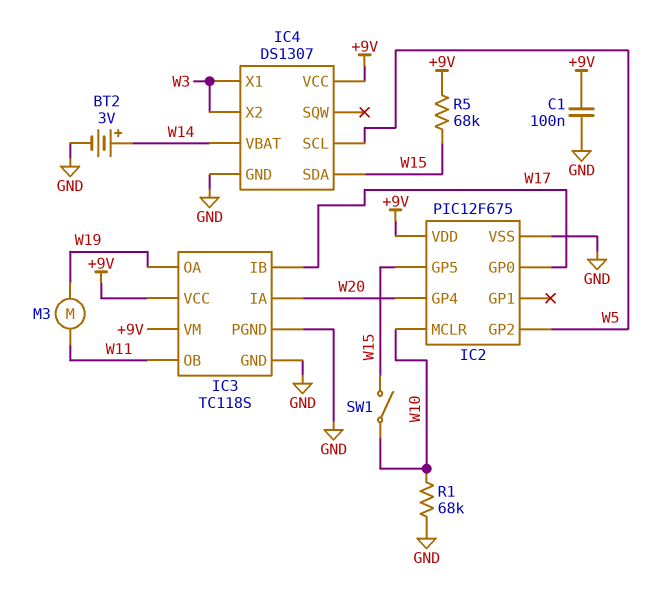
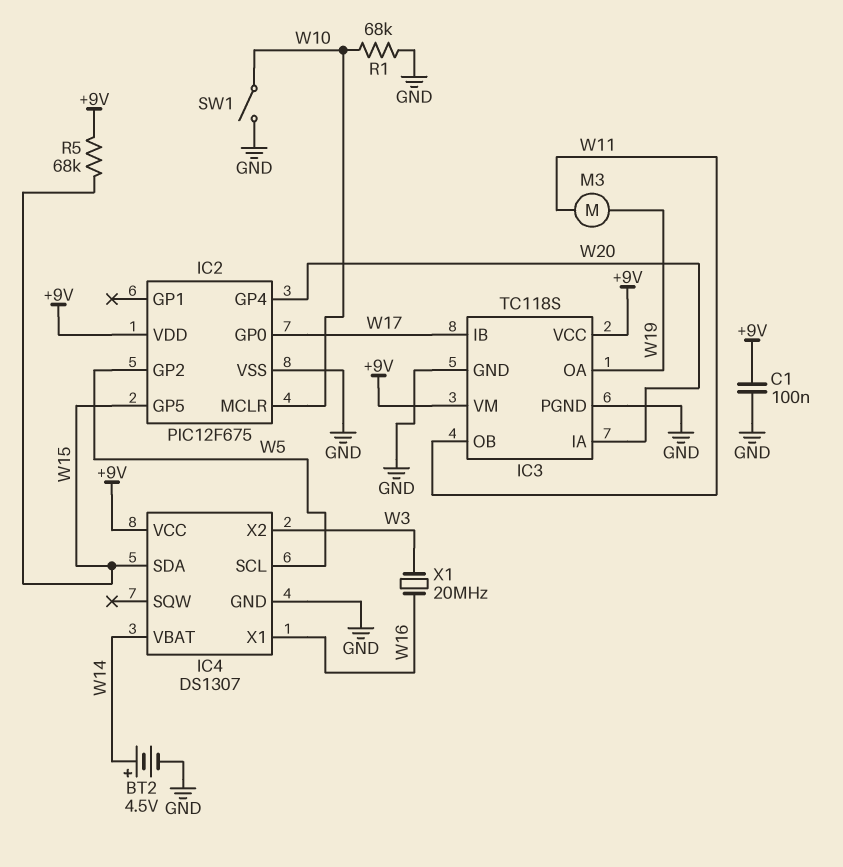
BT2: 3V (plus W14, minus GND) -> 4.5V (plus W14, minus GND)
IC4 pin X1: W3 -> W16
SW1: switch (W10, W15) -> switch (GND, W10)
X1: none -> 20MHz (W3, W16)

